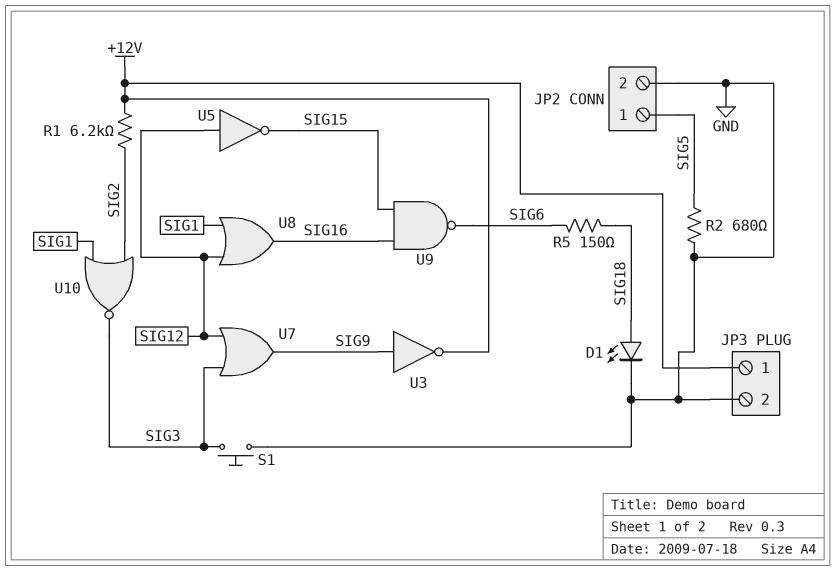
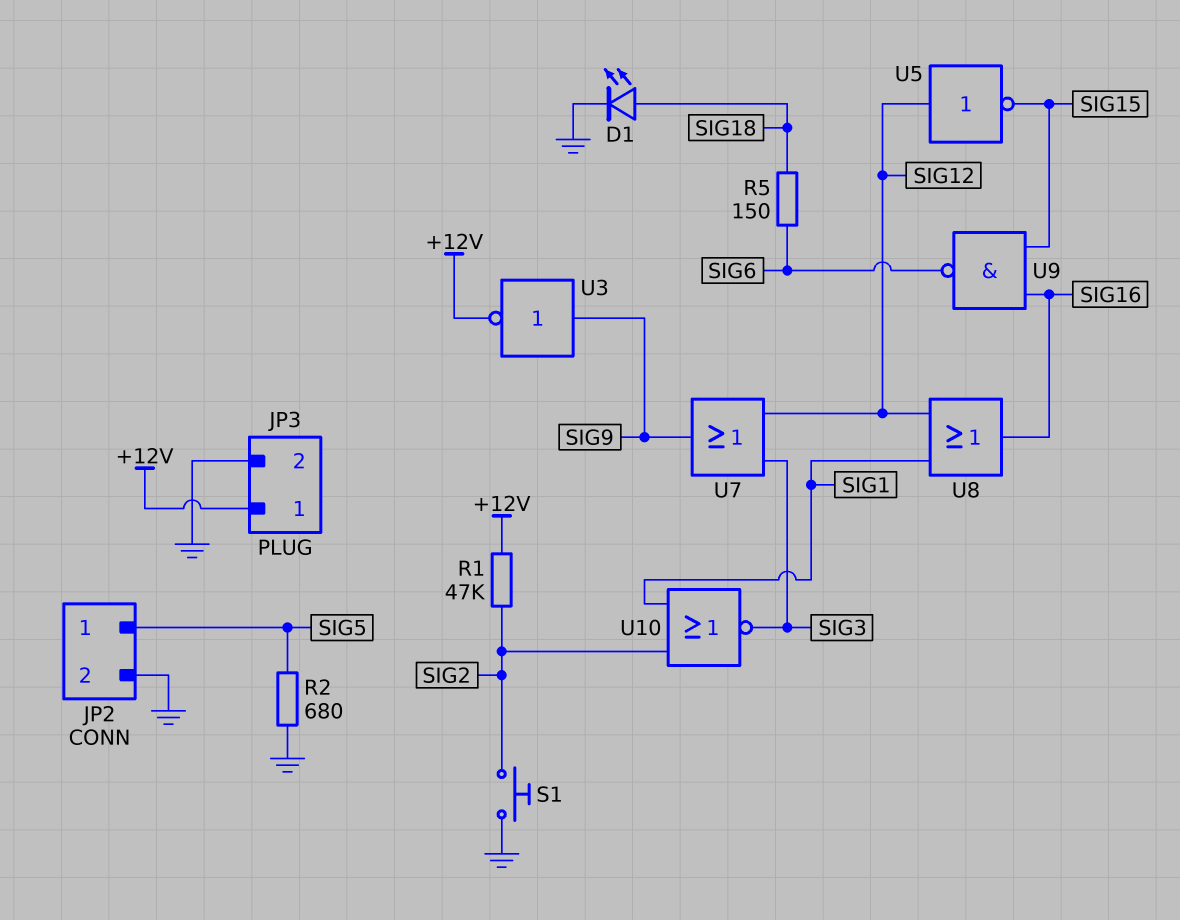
R1: 6.2k (+12V, SIG2) -> 47k (+12V, SIG2)
S1: button (GND, SIG3) -> button (GND, SIG2)

